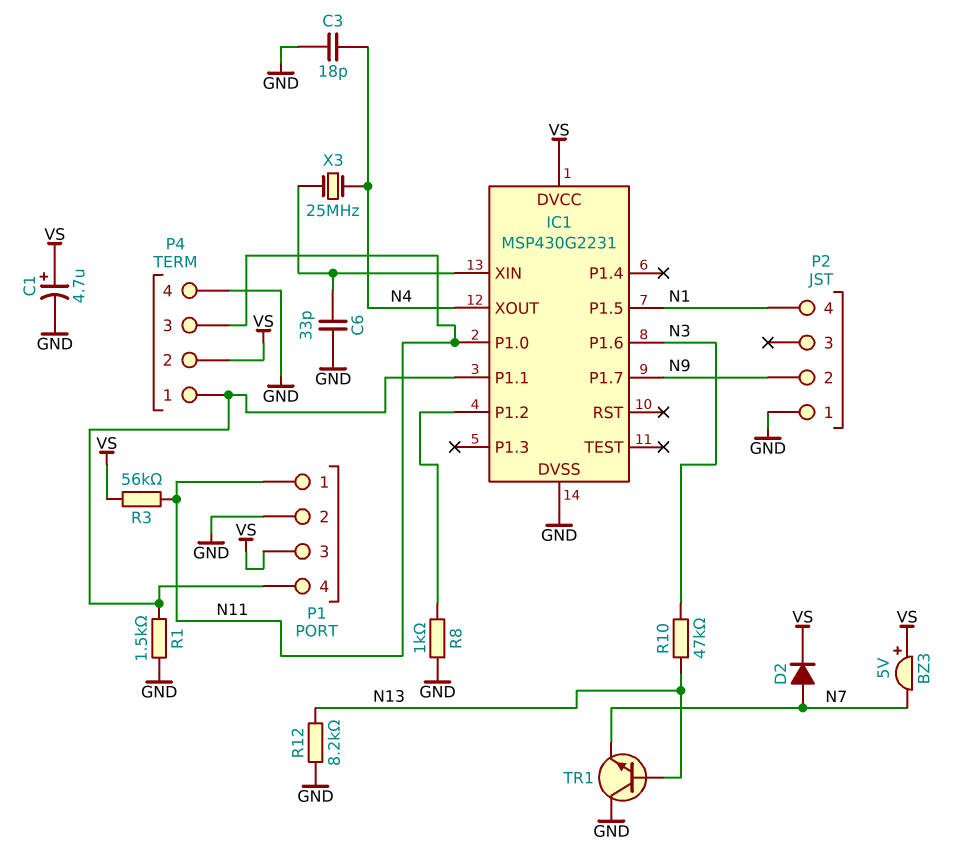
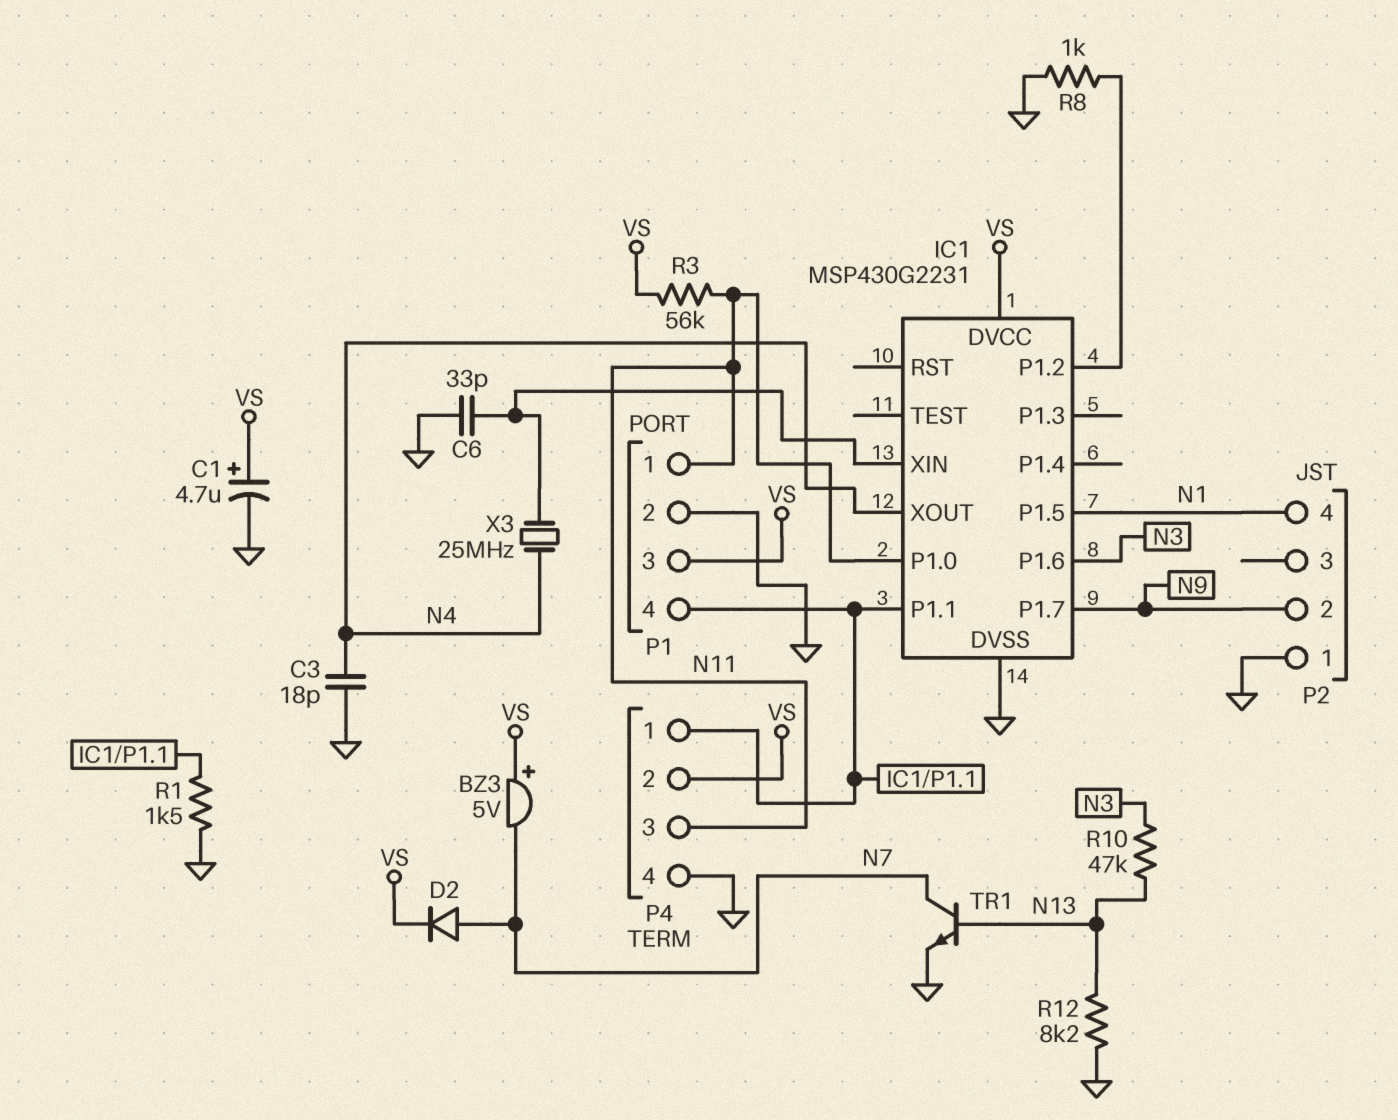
TR1: NPN (B N13, C GND, E N7) -> NPN (B N13, C N7, E GND)

